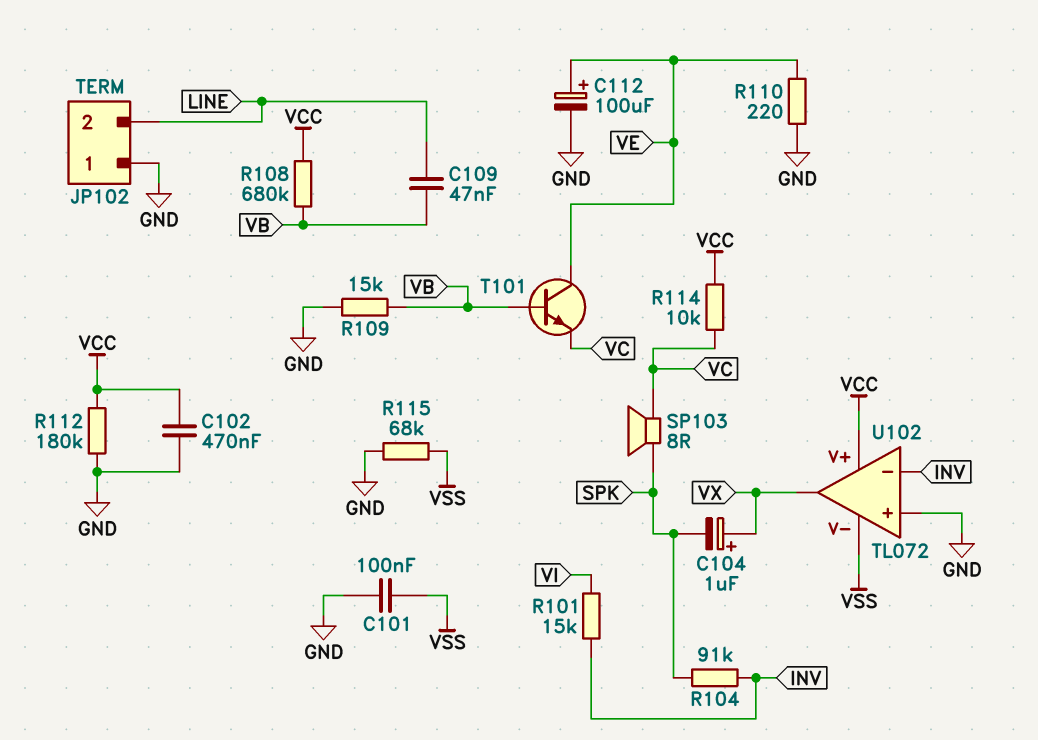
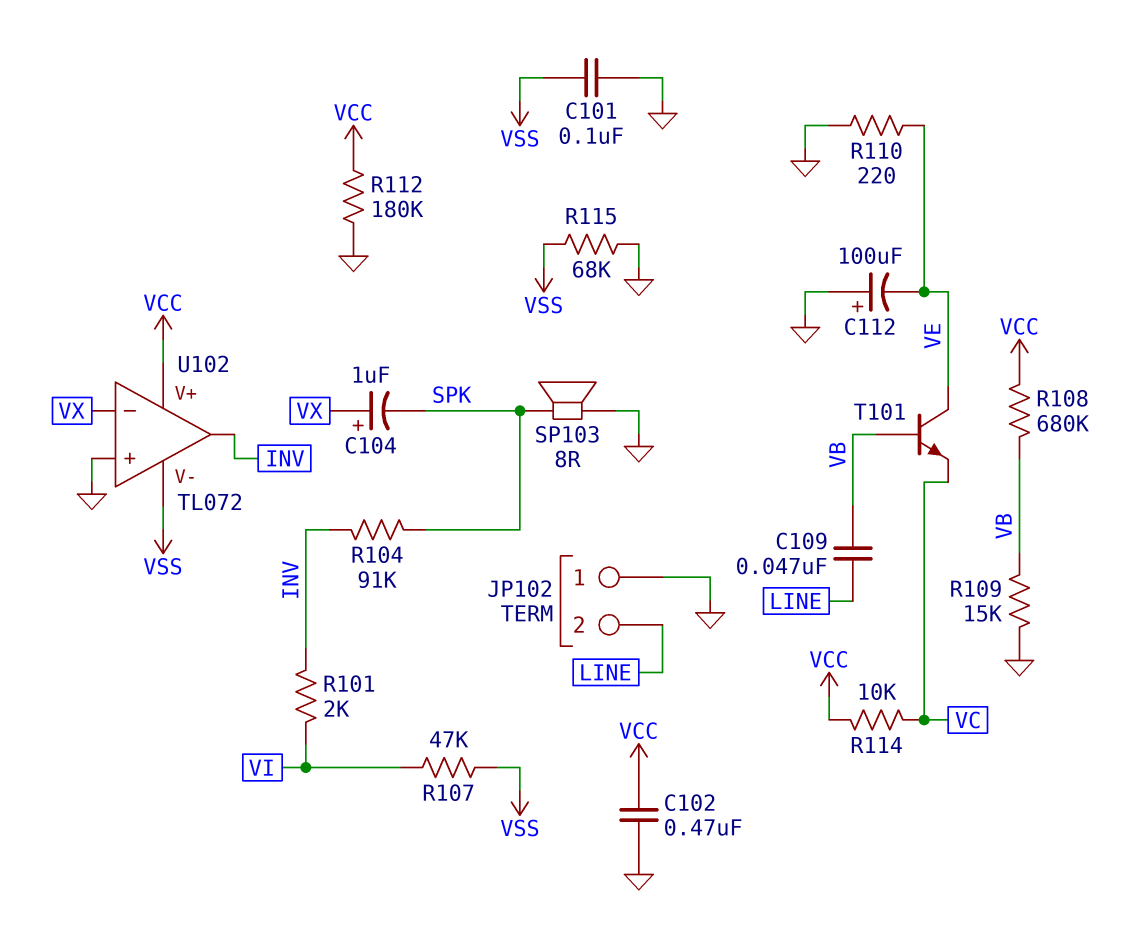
C112: 100uF (plus VE, minus GND) -> 100uF (plus GND, minus VE)
R101: 15k (INV, VI) -> 2k (INV, VI)
R107: none -> 47k (VI, VSS)
SP103: speaker 8R (SPK, VC) -> speaker 8R (GND, SPK)
U102 pin in-: INV -> VX
U102 pin out: VX -> INV

